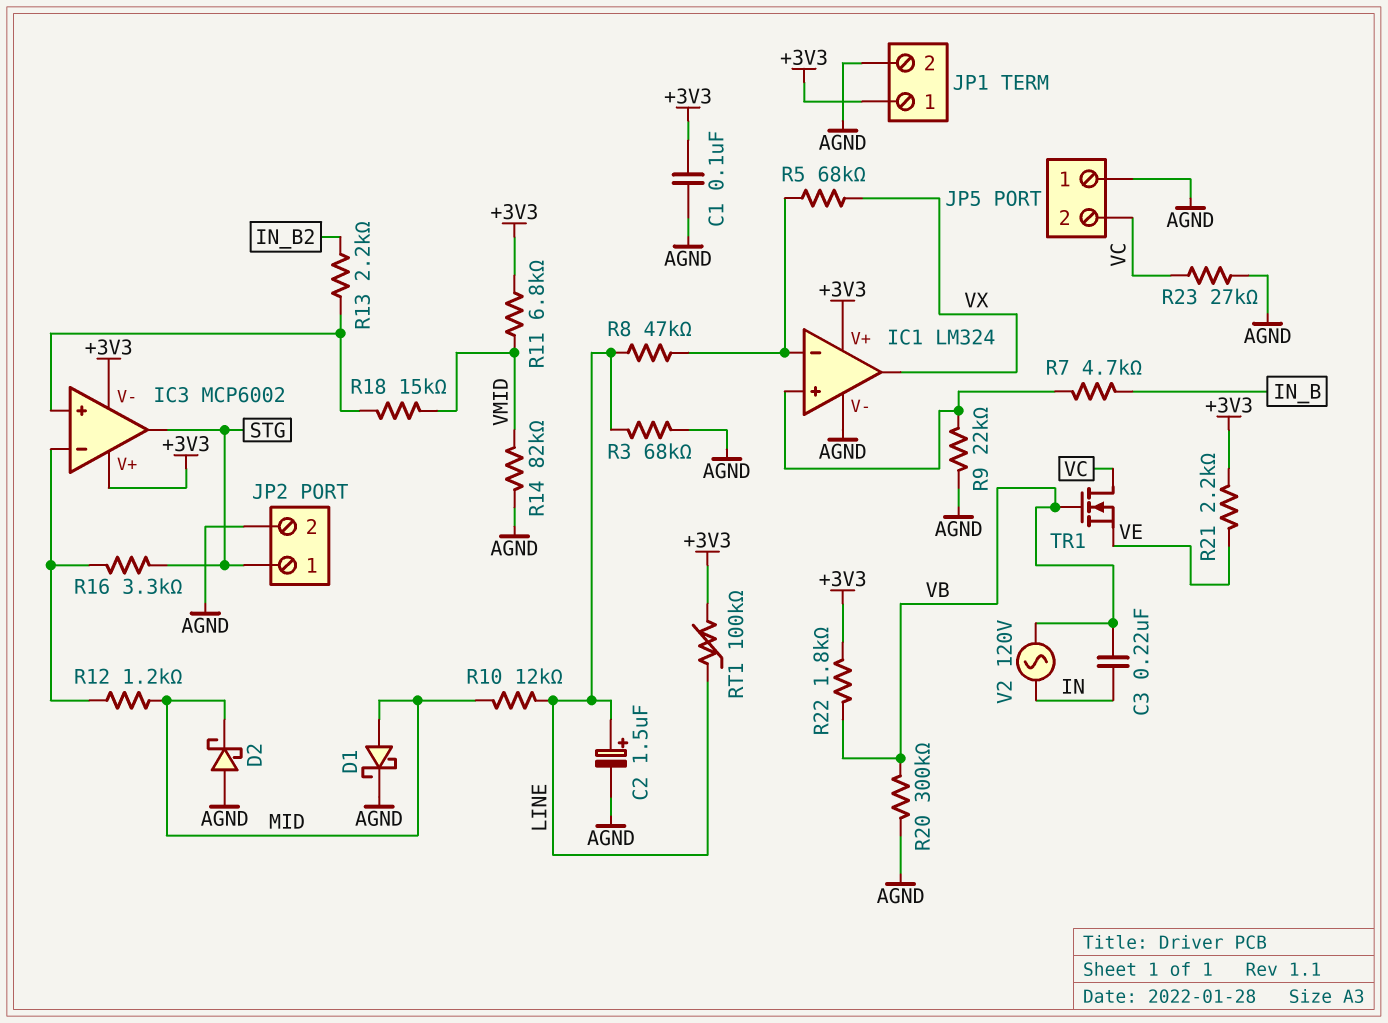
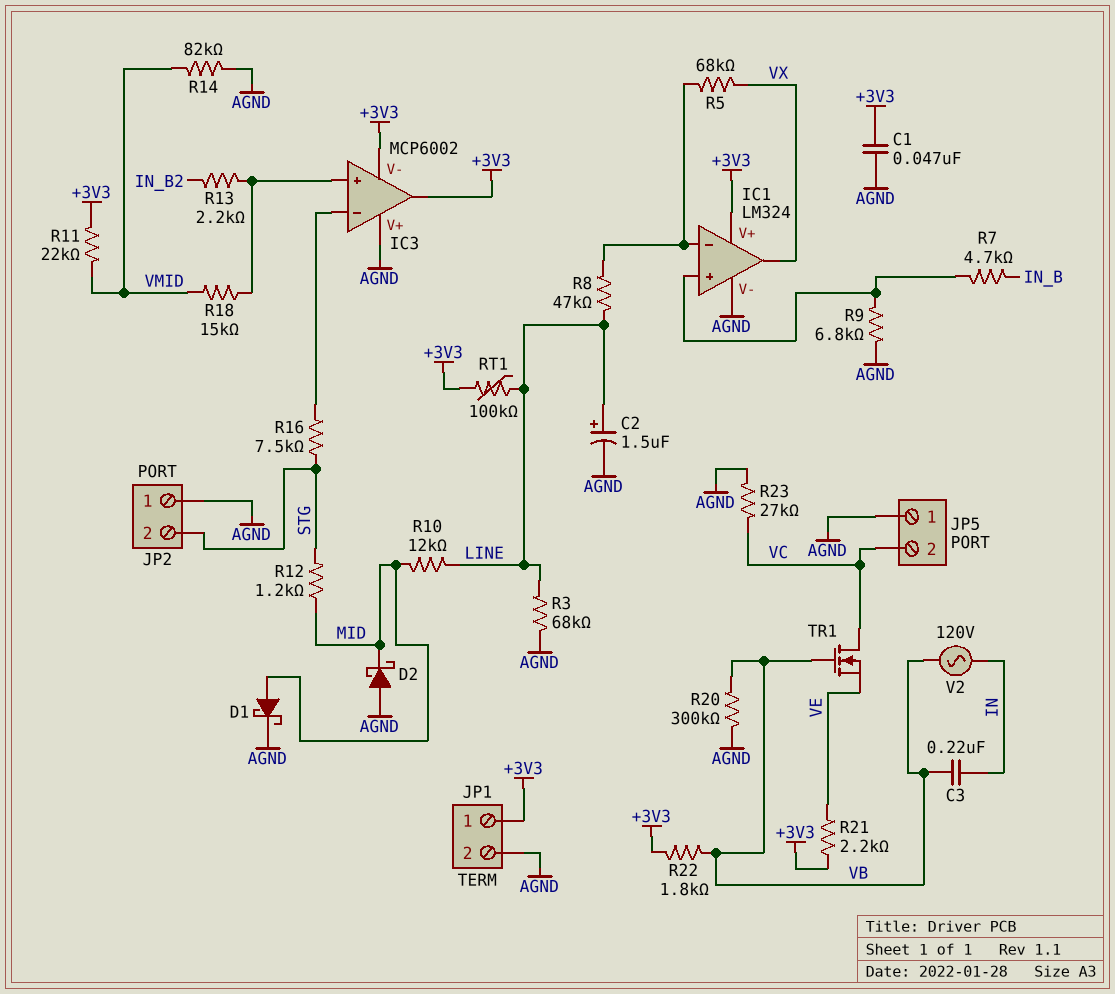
C1: 100nF (+3V3, AGND) -> 47nF (+3V3, AGND)
IC3 pin V+: +3V3 -> AGND
IC3 pin out: STG -> +3V3
JP2 pin 1: STG -> AGND
JP2 pin 2: AGND -> STG
R9: 22k (AGND, IC1/in+) -> 6.8k (AGND, IC1/in+)
R11: 6.8k (+3V3, VMID) -> 22k (+3V3, VMID)
R12: 1.2k (IC3/in-, MID) -> 1.2k (MID, STG)
R16: 3.3k (IC3/in-, STG) -> 7.5k (IC3/in-, STG)

